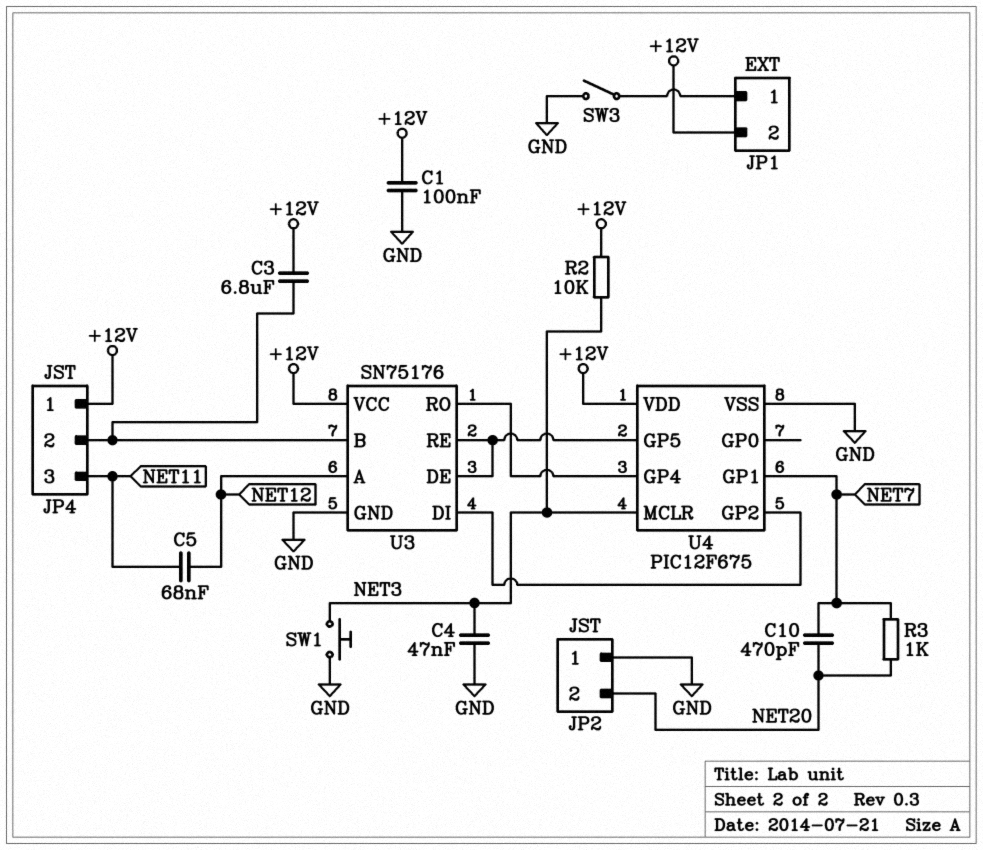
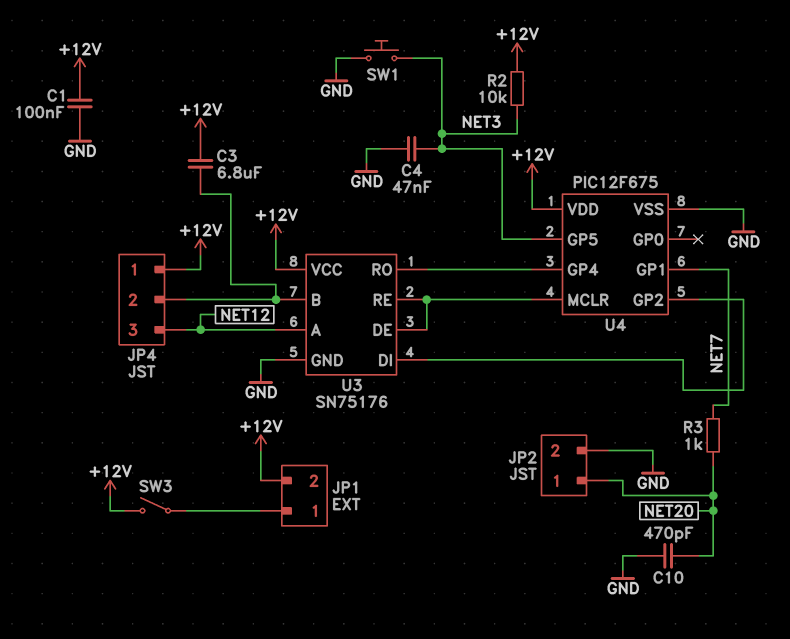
C5: 68nF (NET11, NET12) -> none
C10: 470pF (NET7, NET20) -> 470pF (GND, NET20)
JP2 pin 1: GND -> NET20
JP2 pin 2: NET20 -> GND
JP4 pin 3: NET11 -> NET12
SW3: switch (GND, JP1/1) -> switch (+12V, JP1/1)
U4 pin GP5: U3/DE -> NET3
U4 pin MCLR: NET3 -> U3/DE

